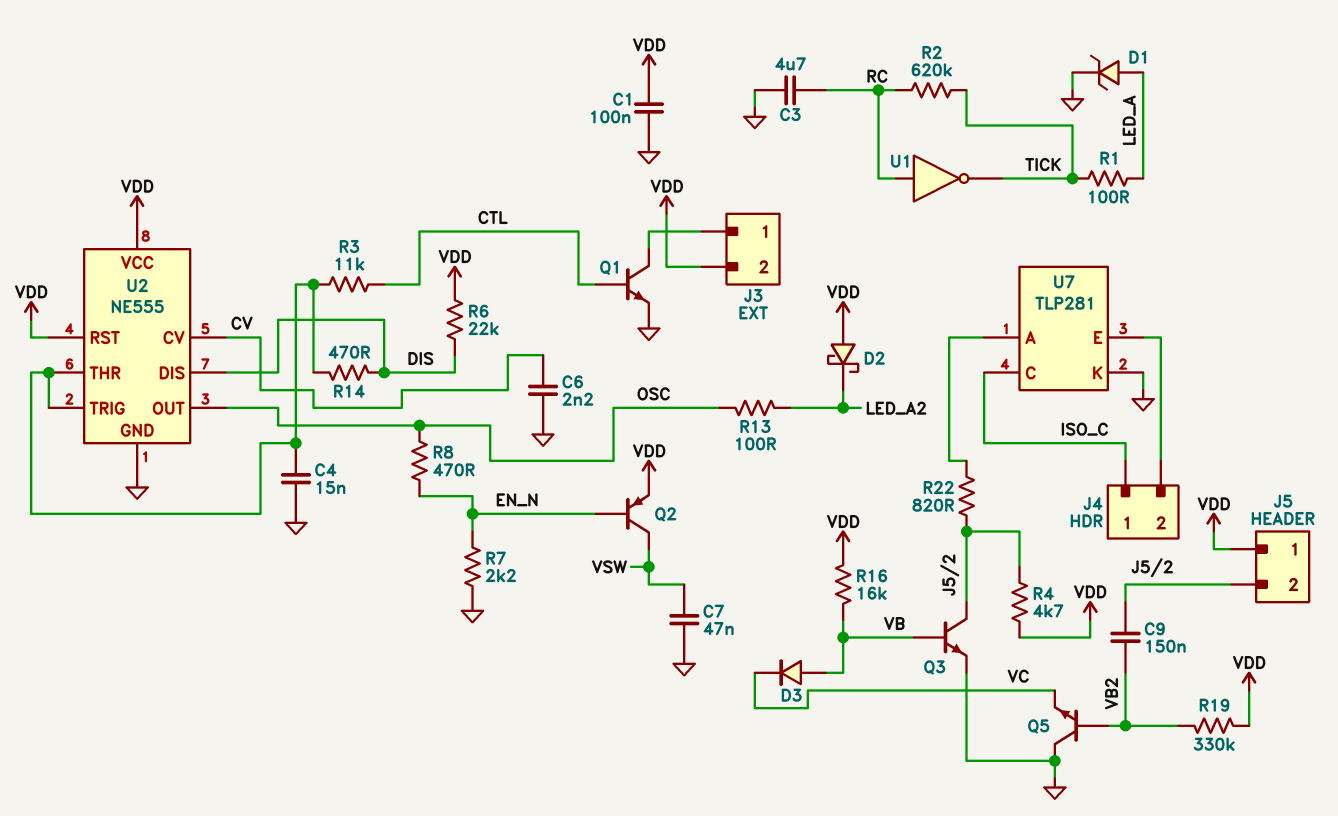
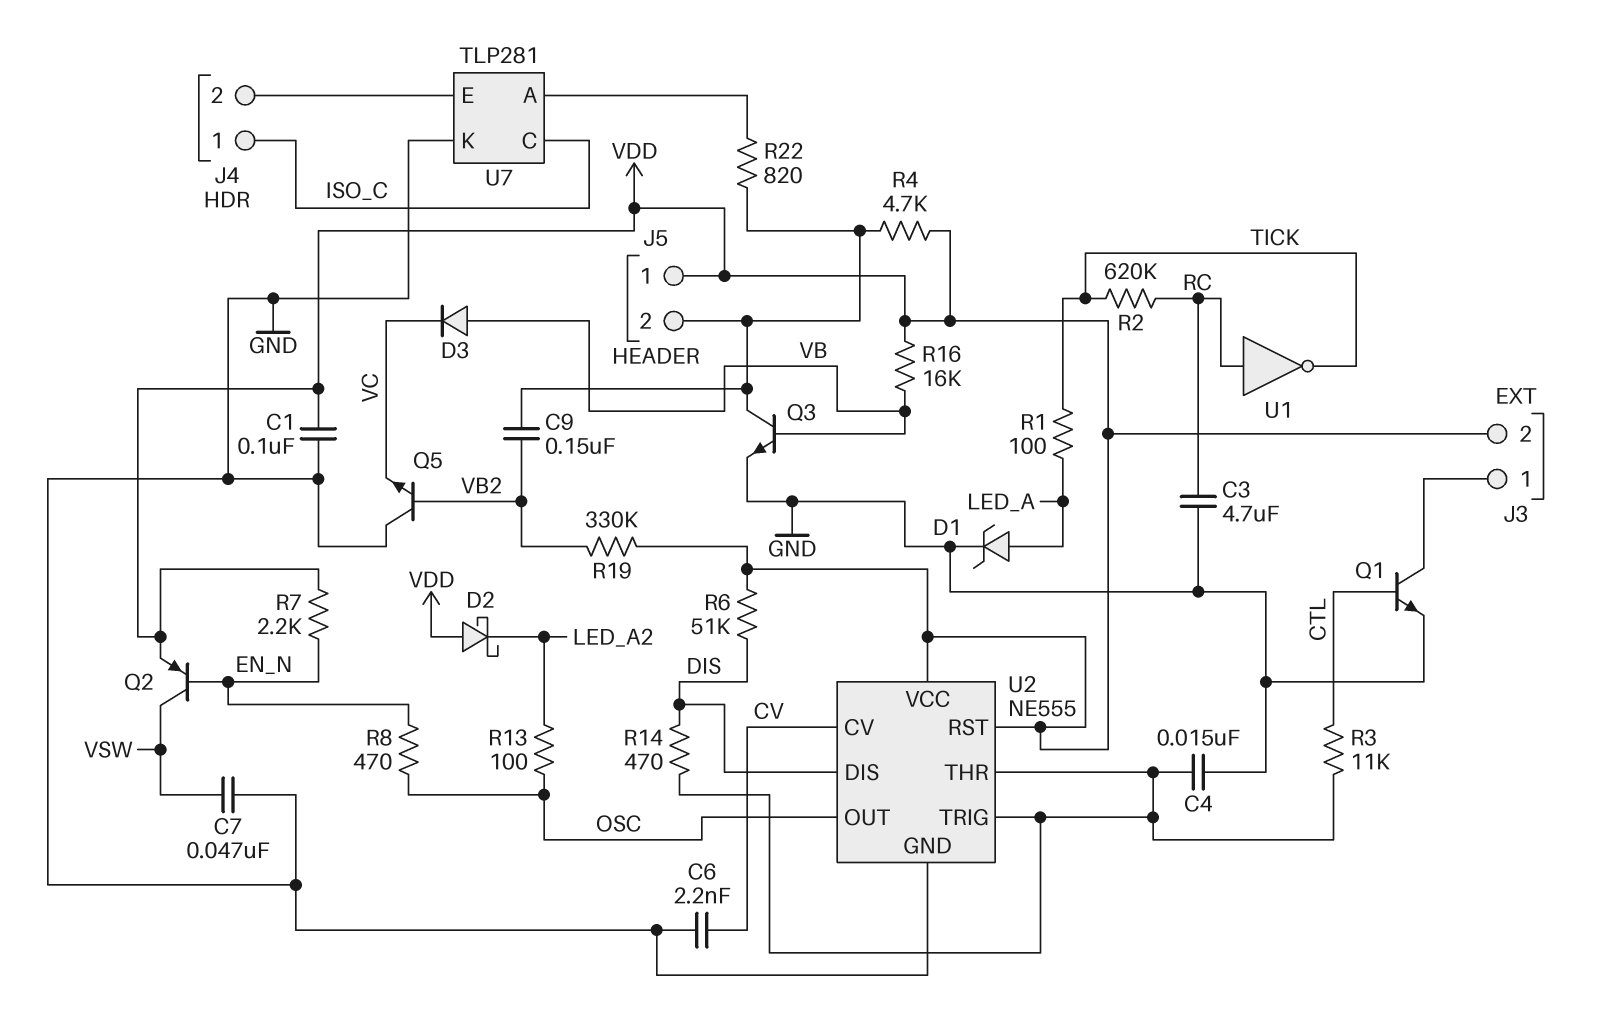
R6: 22k (DIS, VDD) -> 51k (DIS, VDD)
R7: 2.2k (EN_N, GND) -> 2.2k (EN_N, VDD)

